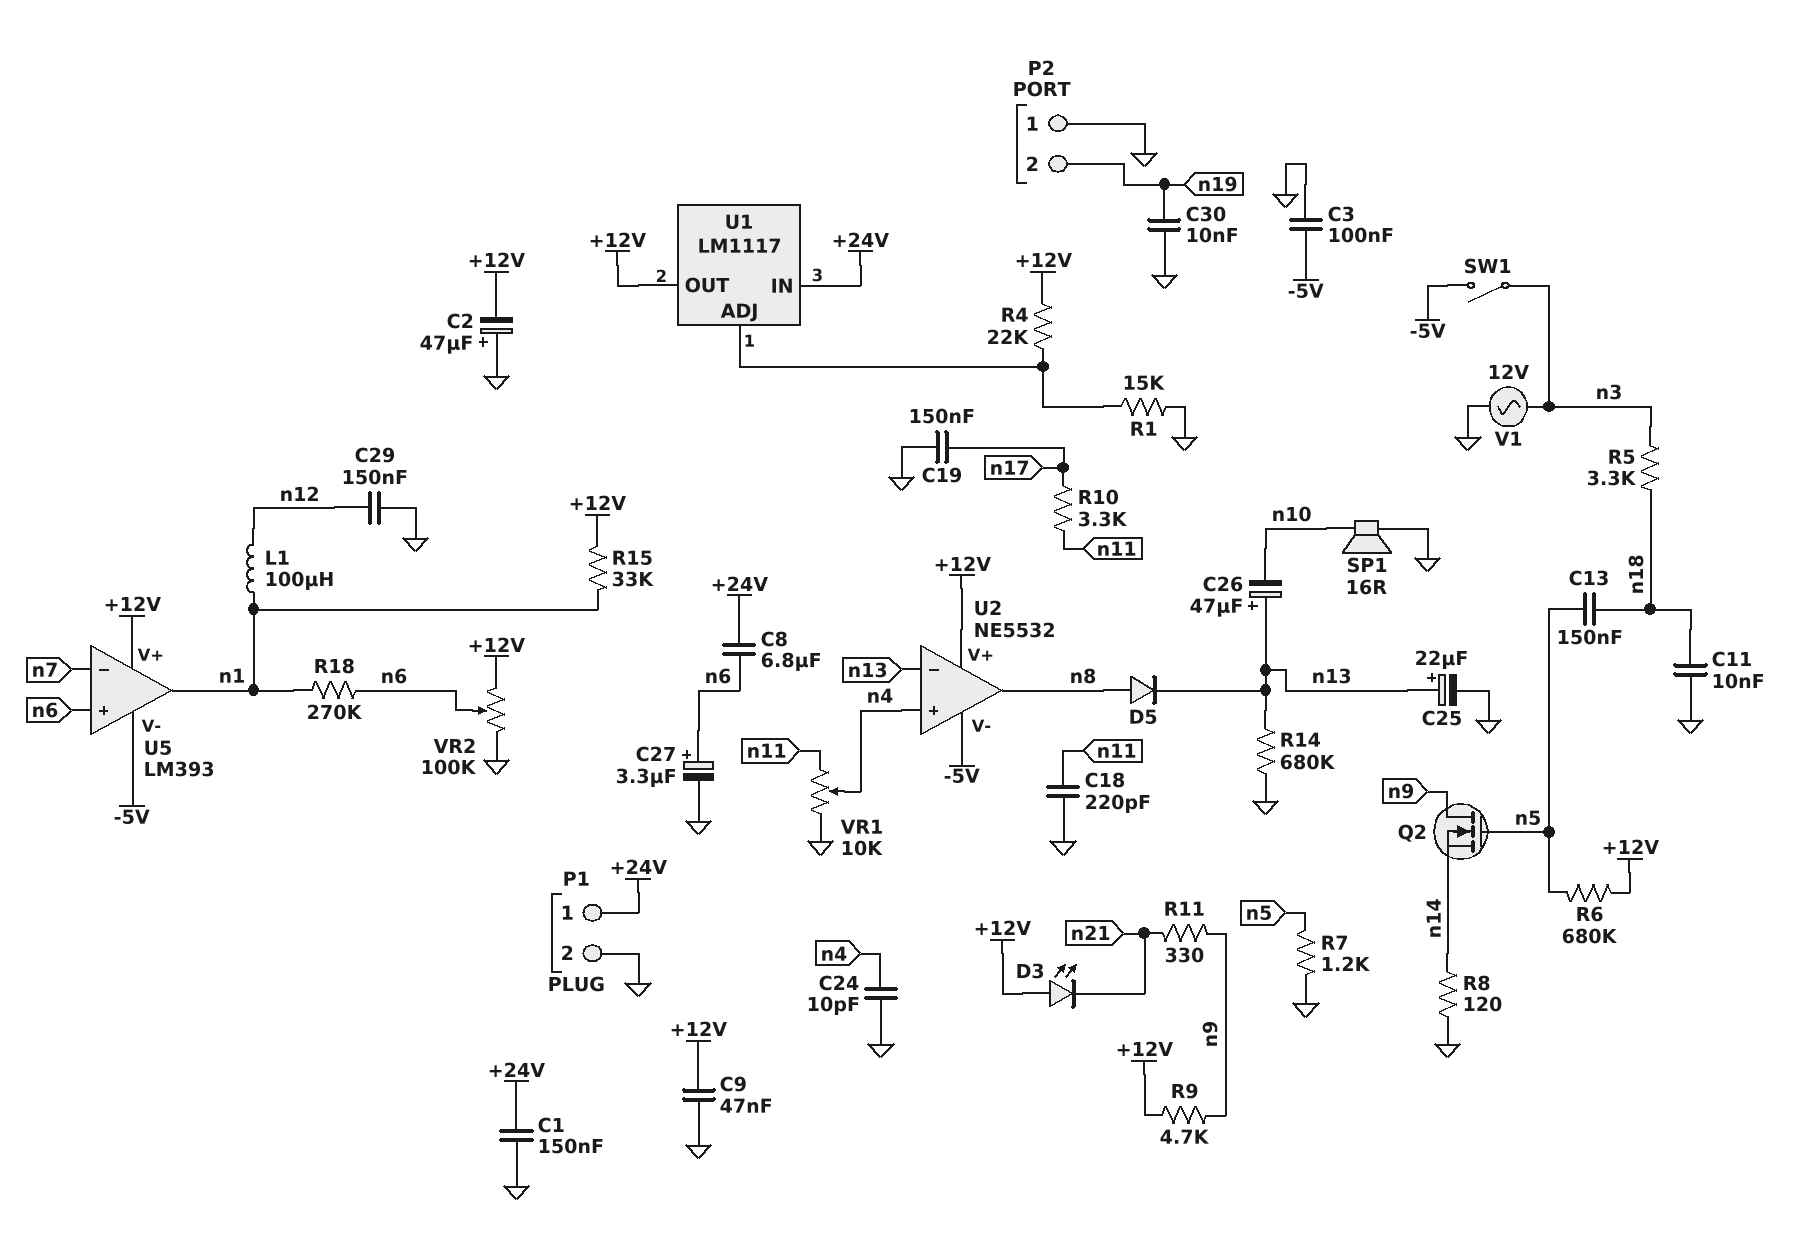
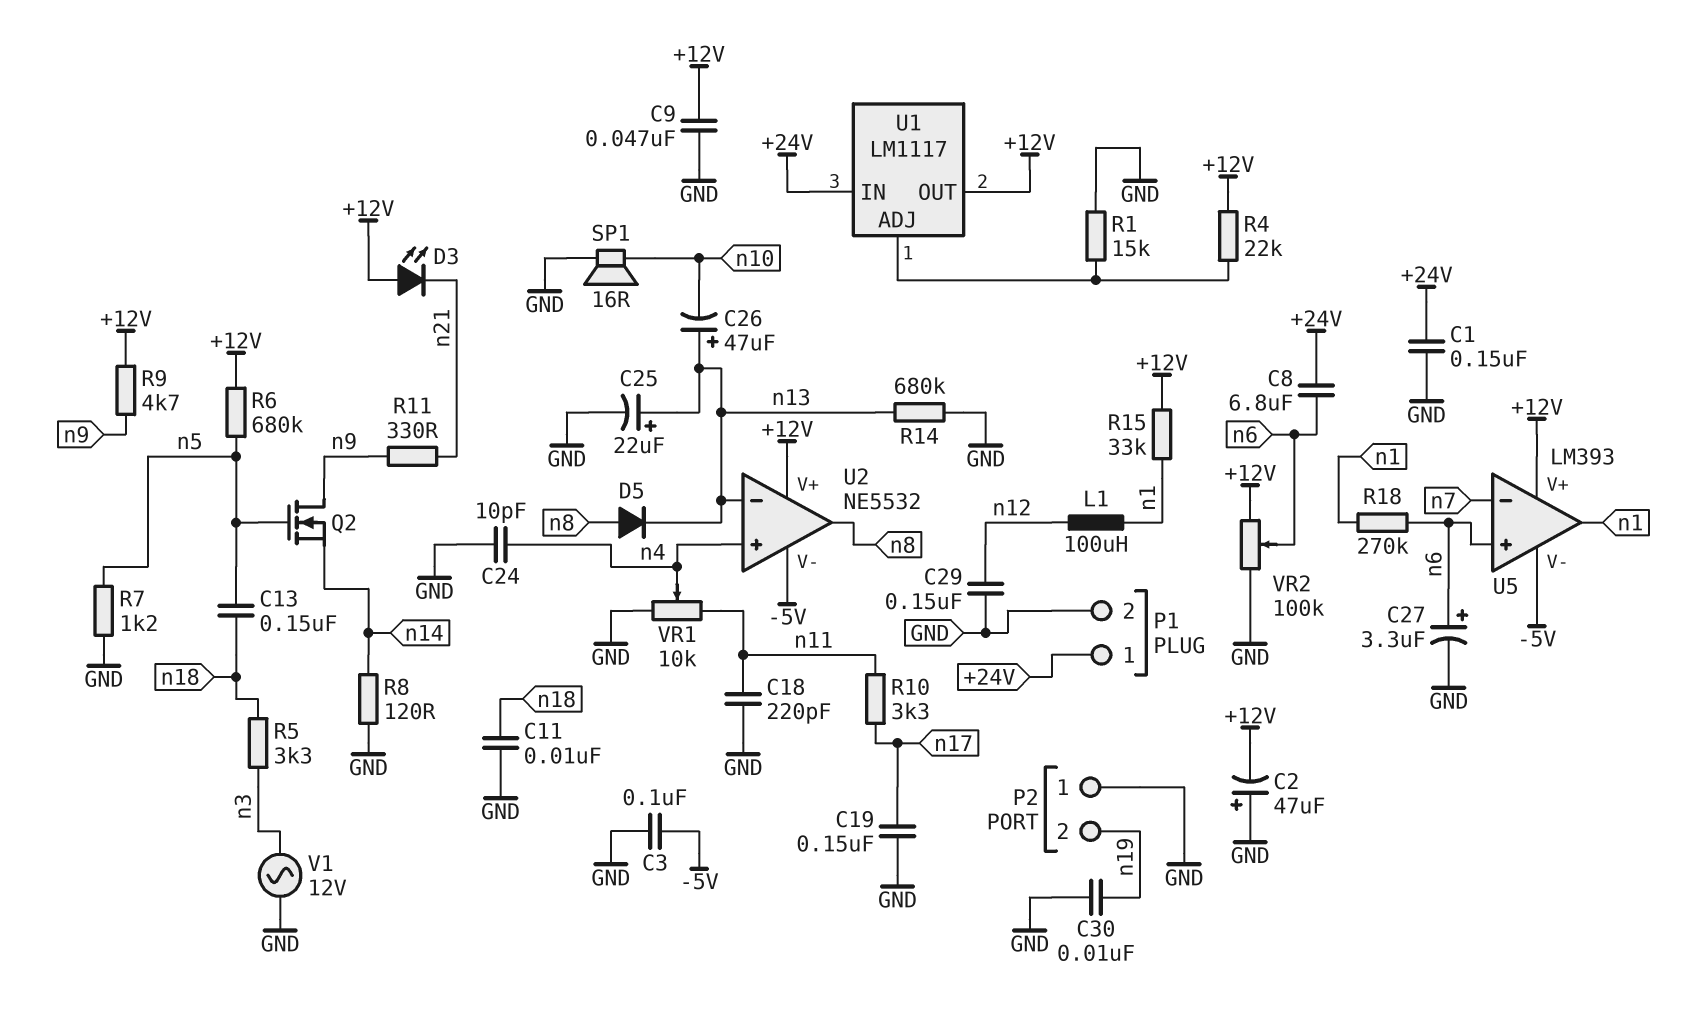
SW1: switch (-5V, n3) -> none

